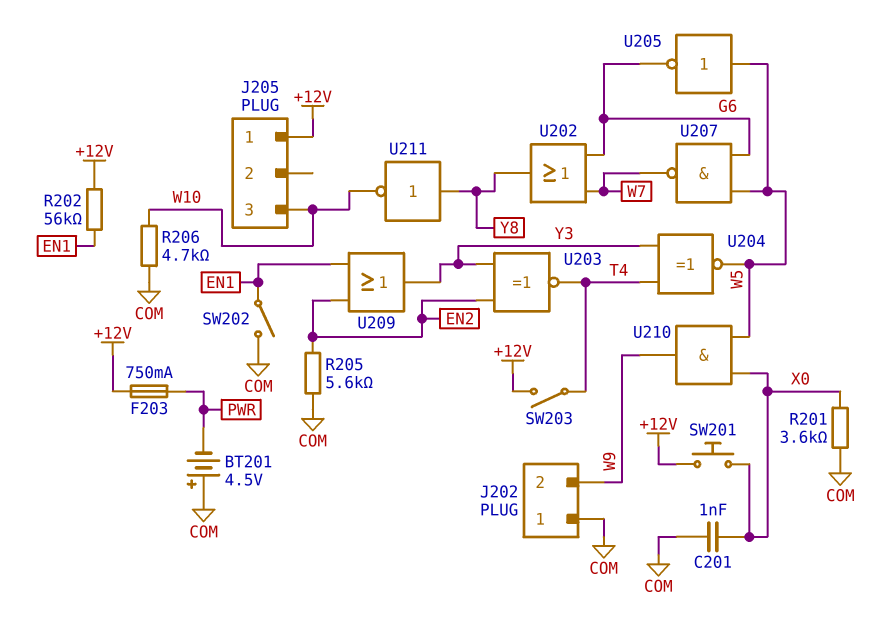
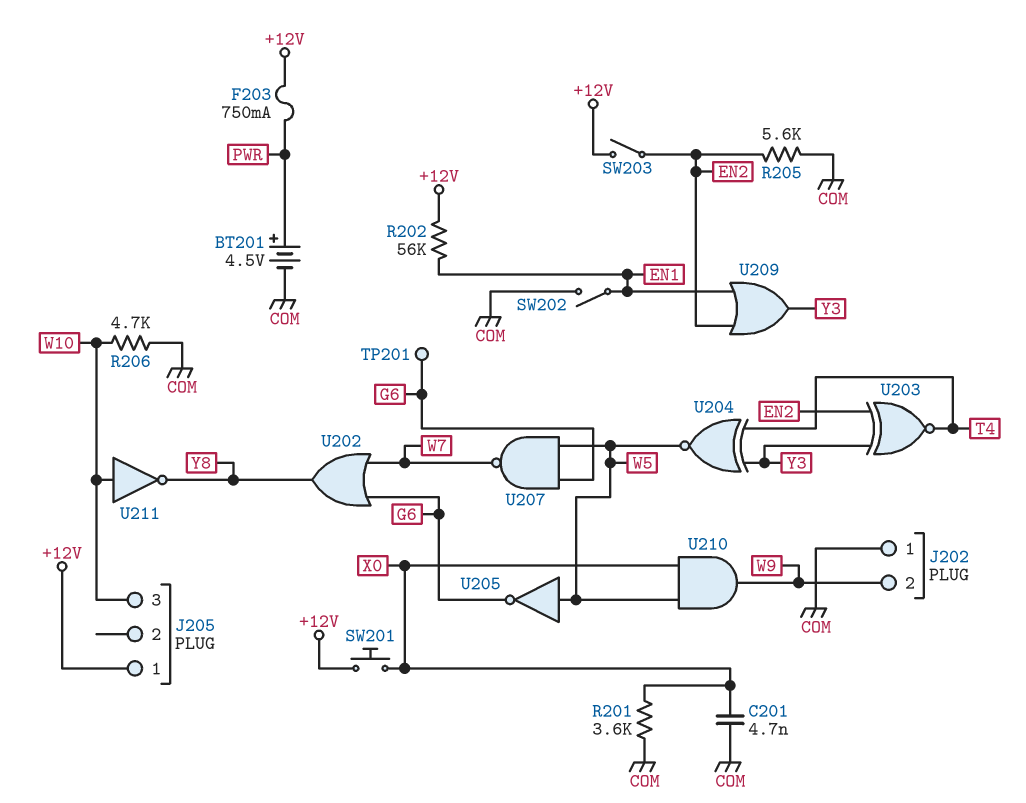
BT201: 4.5V (plus COM, minus PWR) -> 4.5V (plus PWR, minus COM)
C201: 1nF (COM, X0) -> 4.7nF (COM, X0)
SW203: switch (+12V, T4) -> switch (+12V, EN2)
TP201: none -> test point (G6)
U211: NOT (in Y8, out W10) -> NOT (in W10, out Y8)

